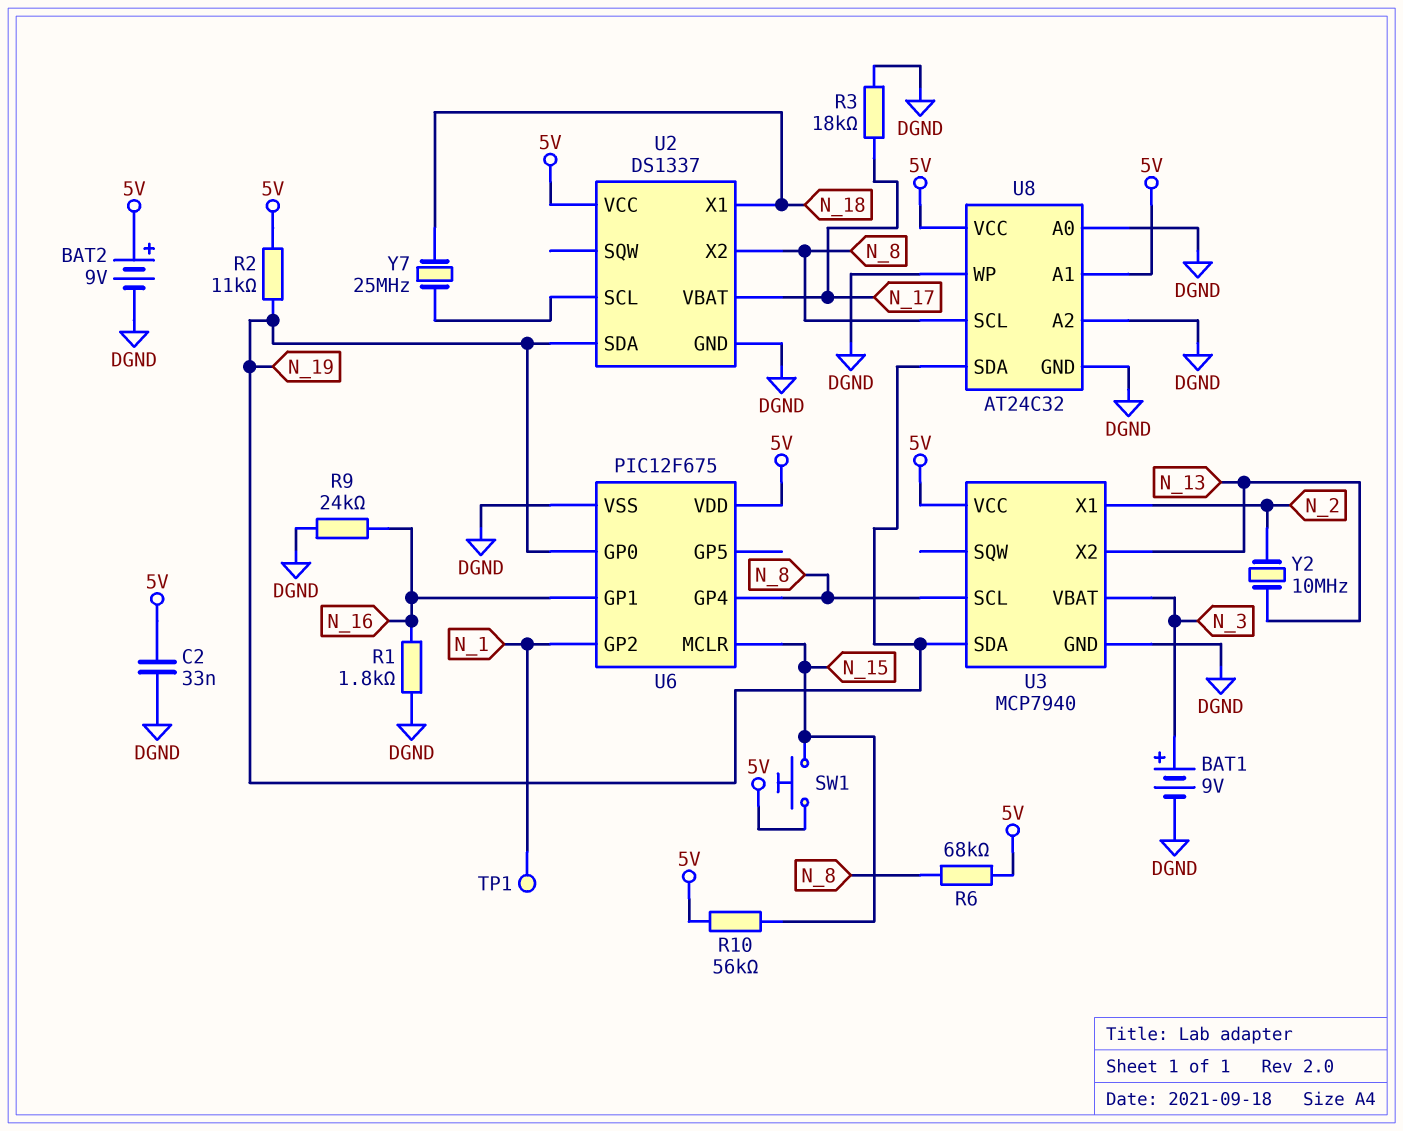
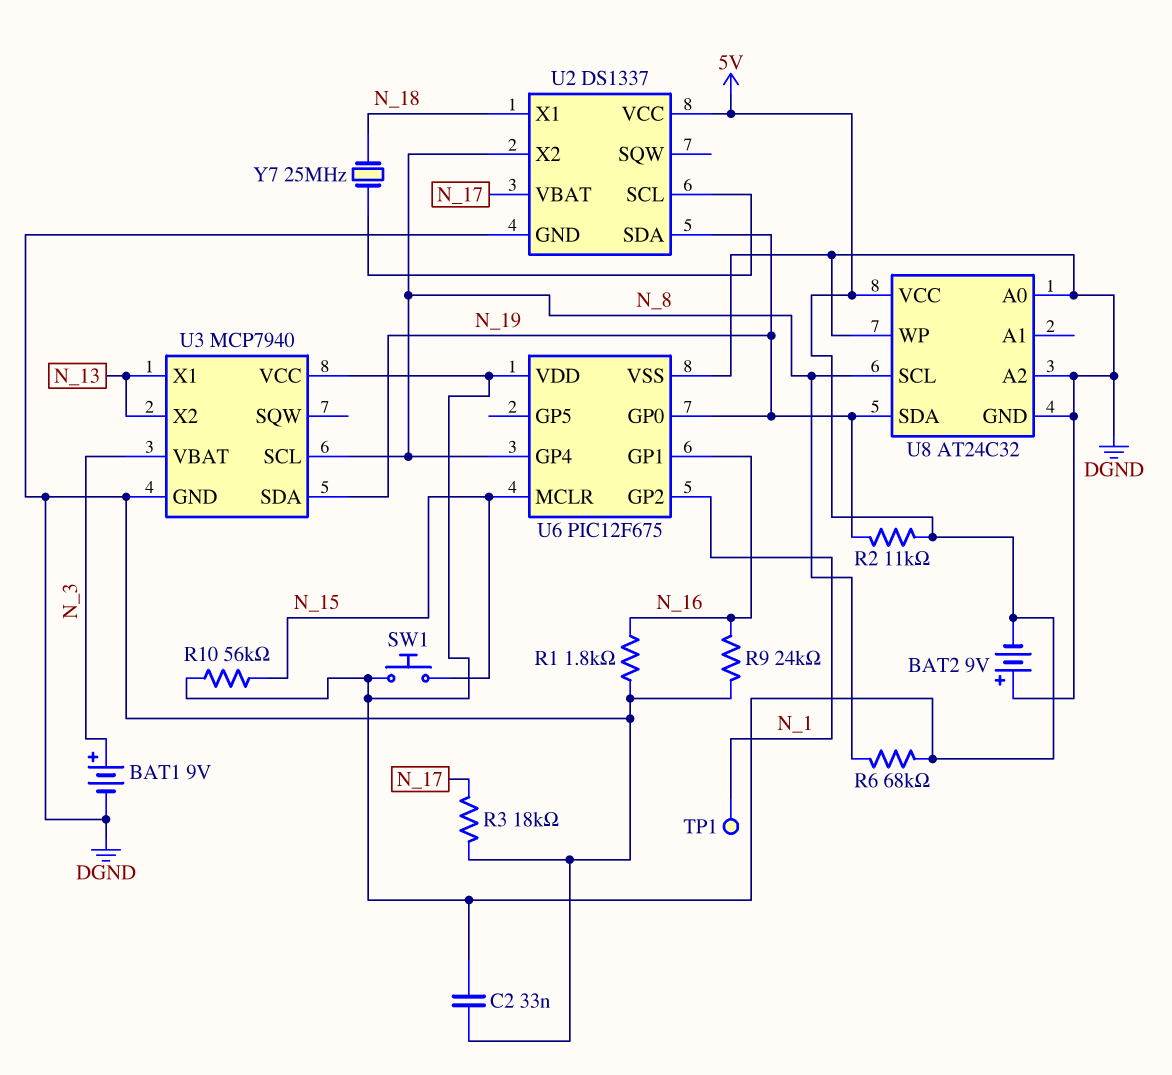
BAT2: 9V (plus 5V, minus DGND) -> 9V (plus DGND, minus 5V)
U3 pin X1: N_2 -> N_13
U8 pin A1: 5V -> none
Y2: 10MHz (N_2, N_13) -> none

